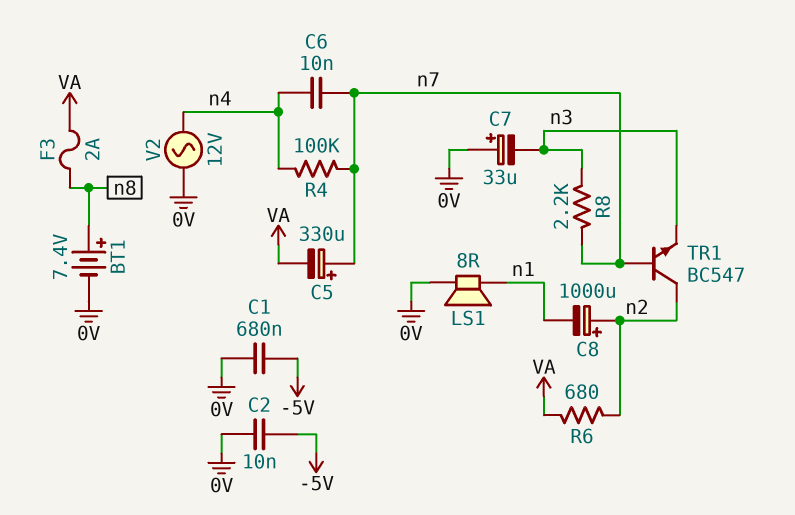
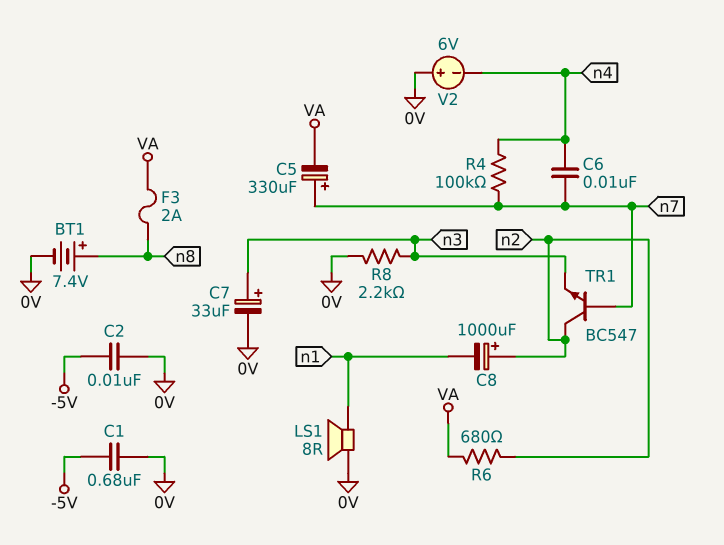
C7: 33uF (plus 0V, minus n3) -> 33uF (plus n3, minus 0V)
R8: 2.2k (n3, n7) -> 2.2k (0V, n3)
V2: AC 12V (0V, n4) -> 6V (plus 0V, minus n4)

